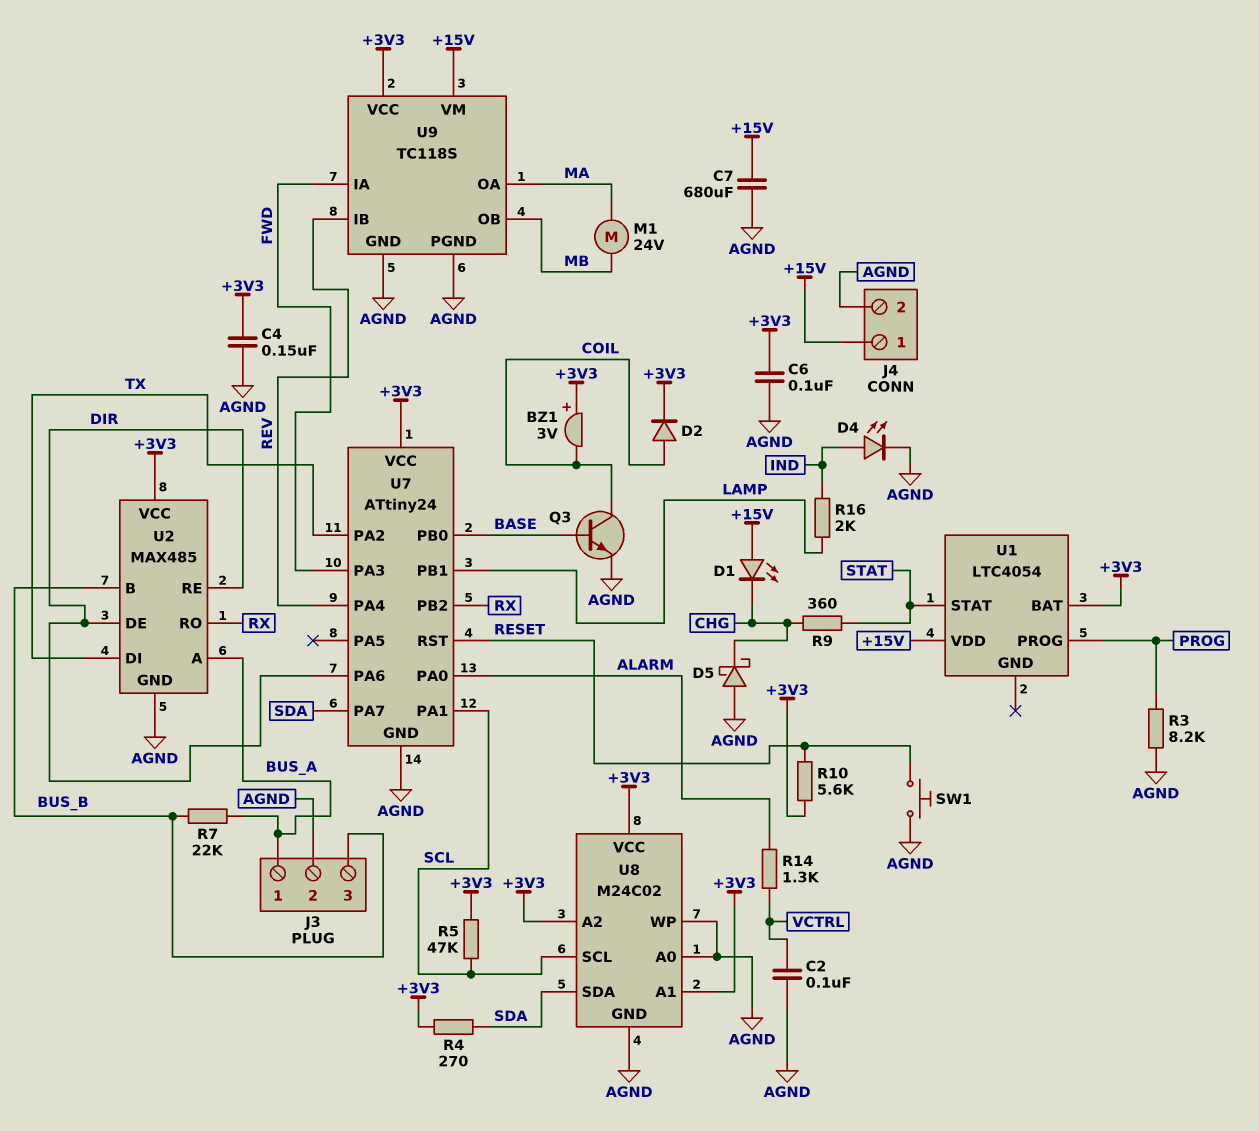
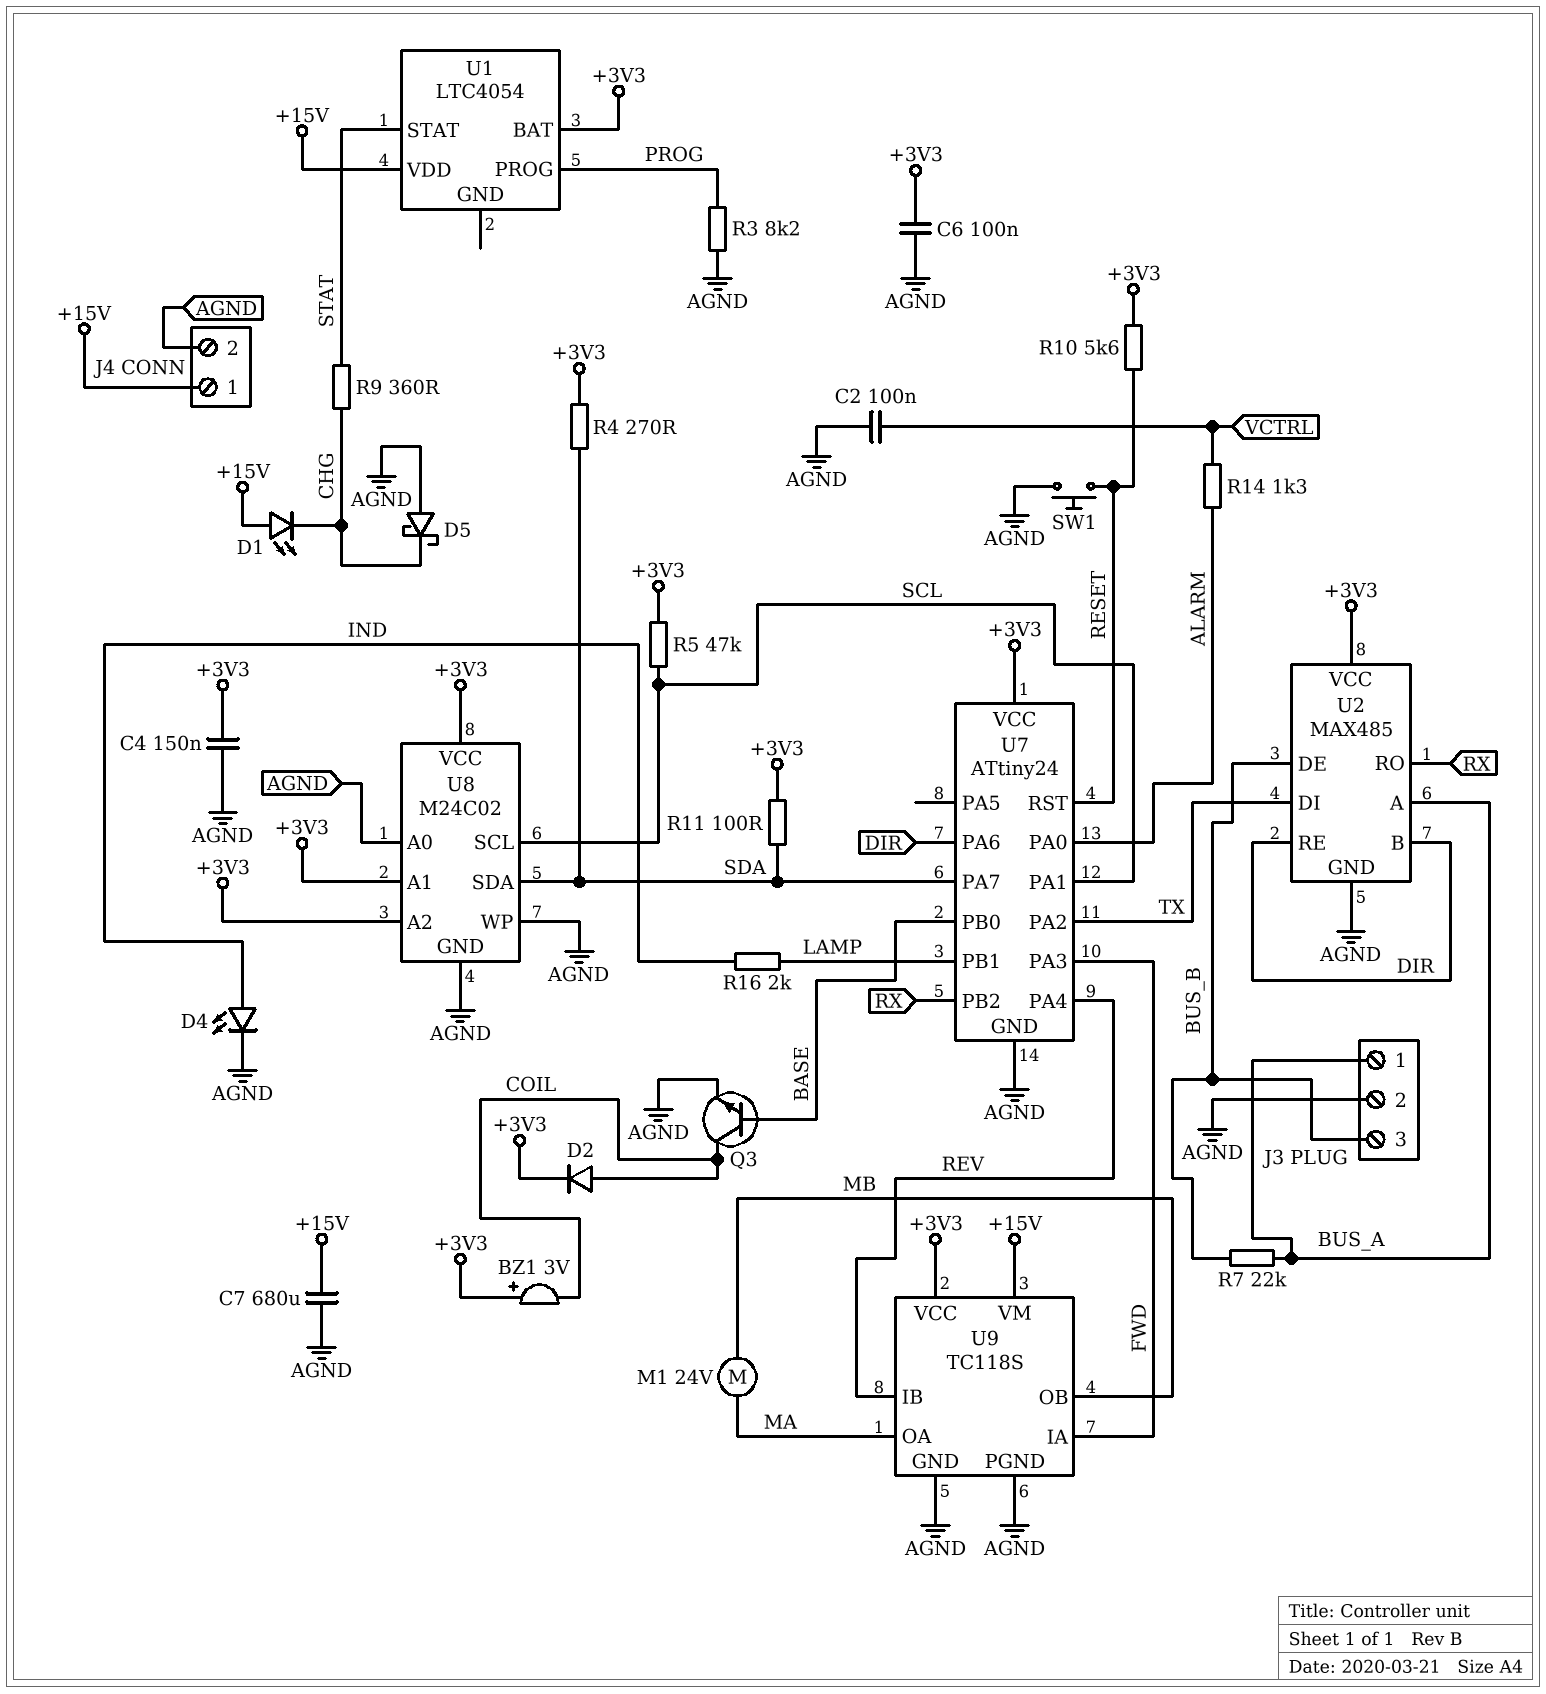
R11: none -> 100 (+3V3, SDA)
U2 pin B: BUS_B -> DIR
U2 pin DE: DIR -> BUS_B

